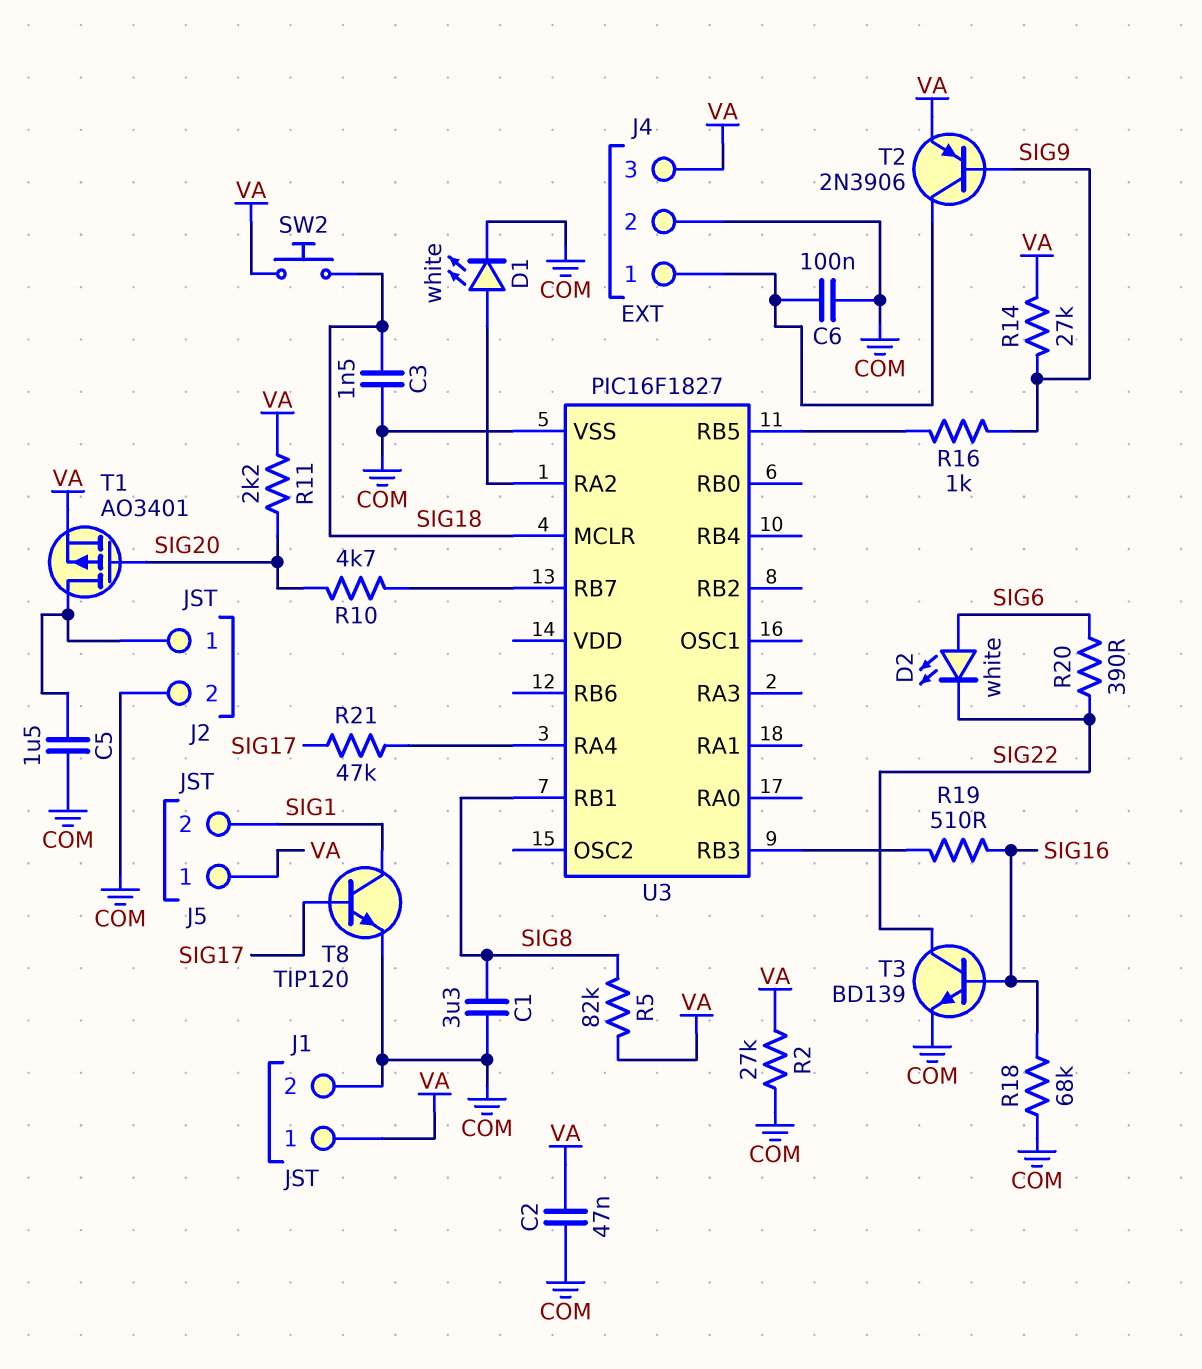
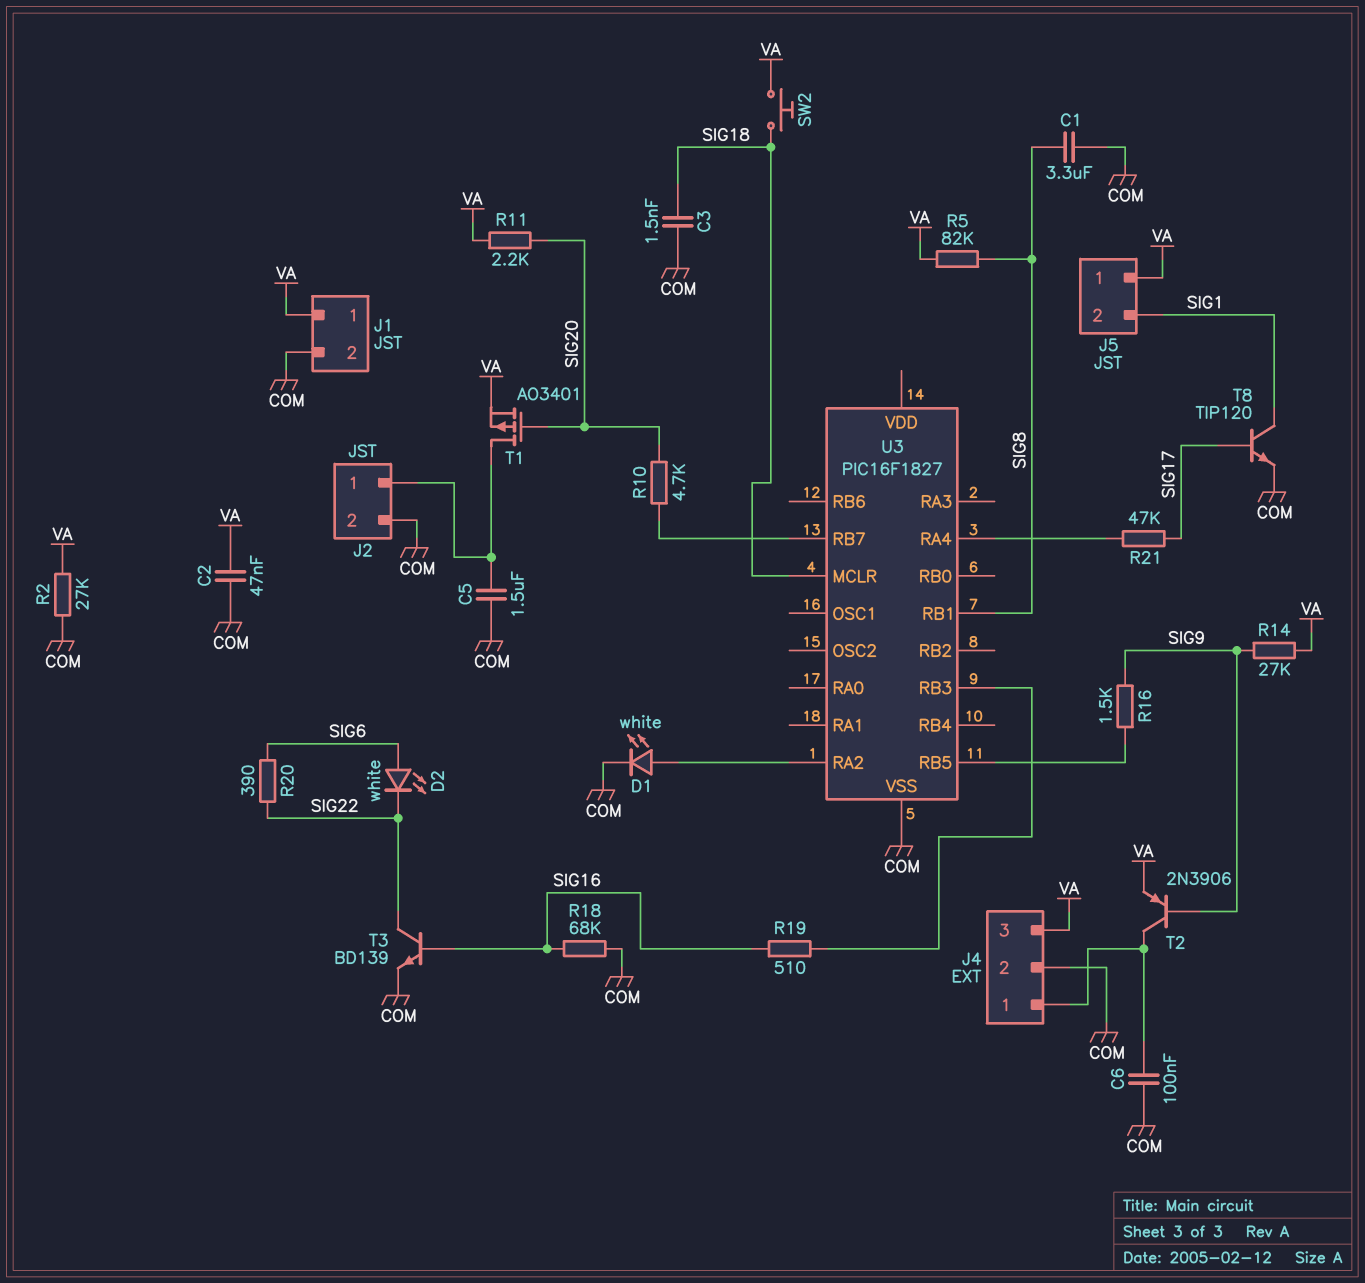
R16: 1k (SIG9, U3/RB5) -> 1.5k (SIG9, U3/RB5)

